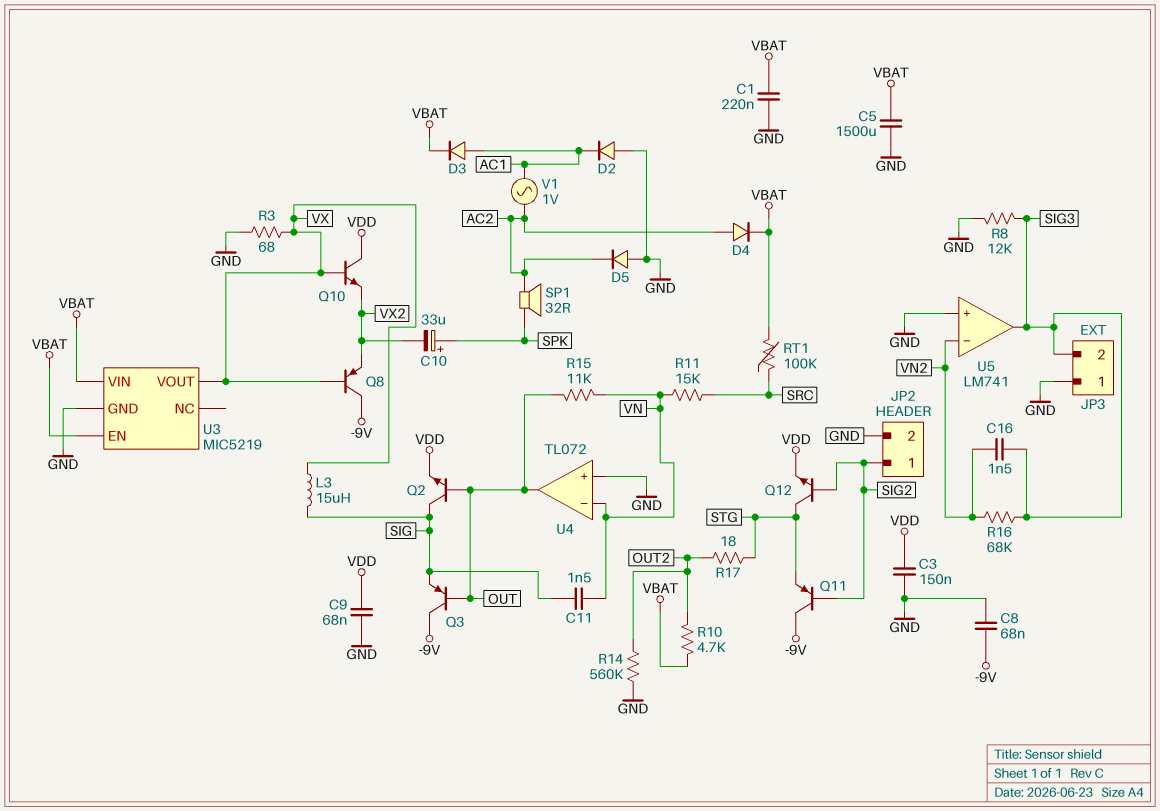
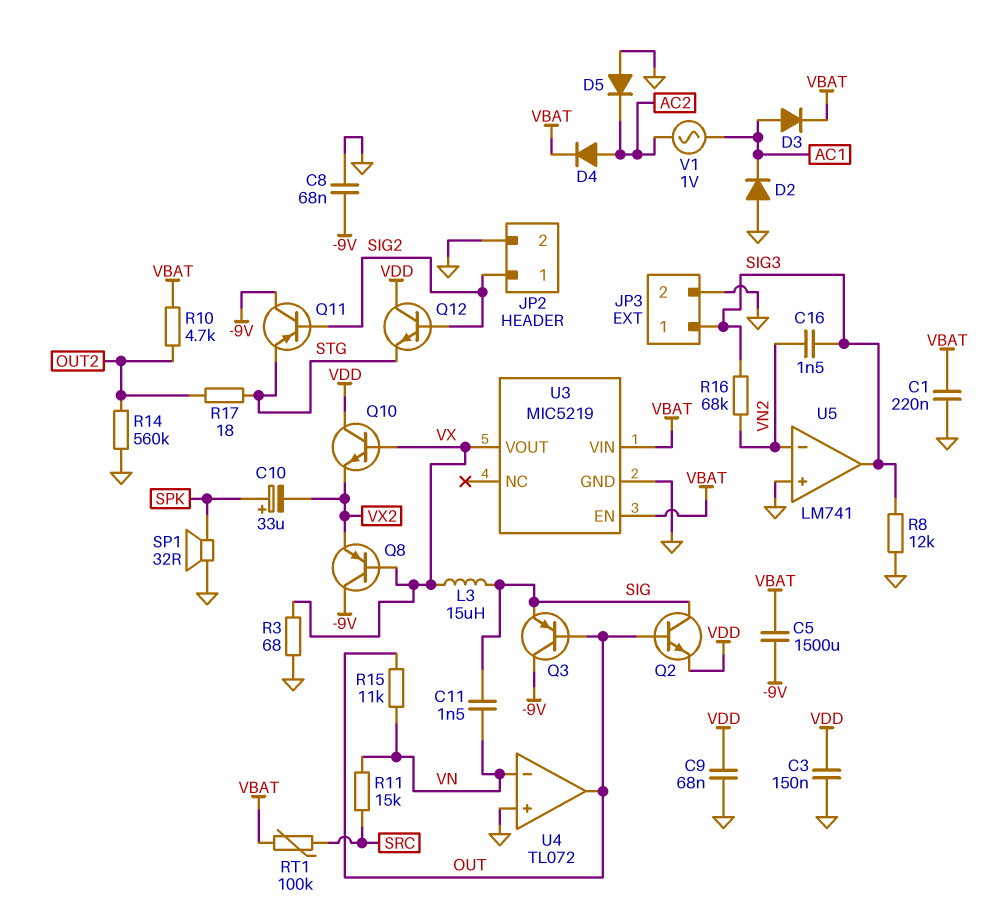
C5: 1500uF (GND, VBAT) -> 1500uF (-9V, VBAT)
JP3 pin 1: GND -> SIG3
JP3 pin 2: SIG3 -> GND
Q12: NPN (B SIG2, C STG, E VDD) -> NPN (B SIG2, C VDD, E STG)
SP1: speaker 32R (AC2, SPK) -> speaker 32R (GND, SPK)

